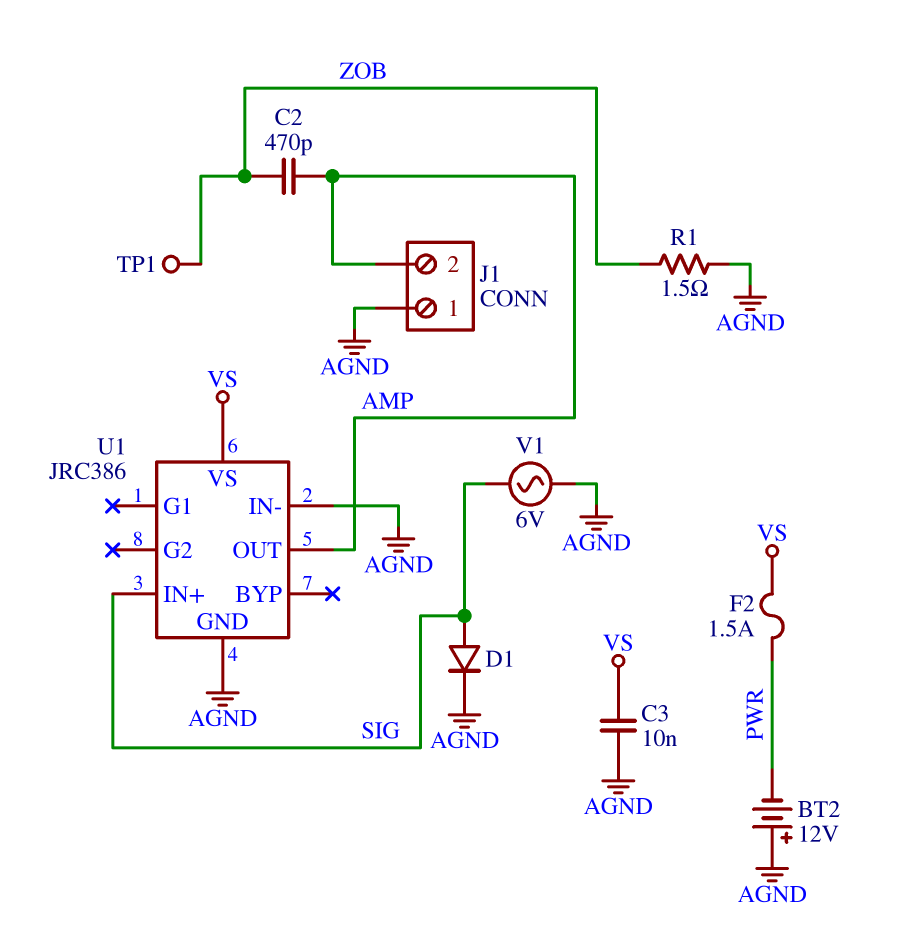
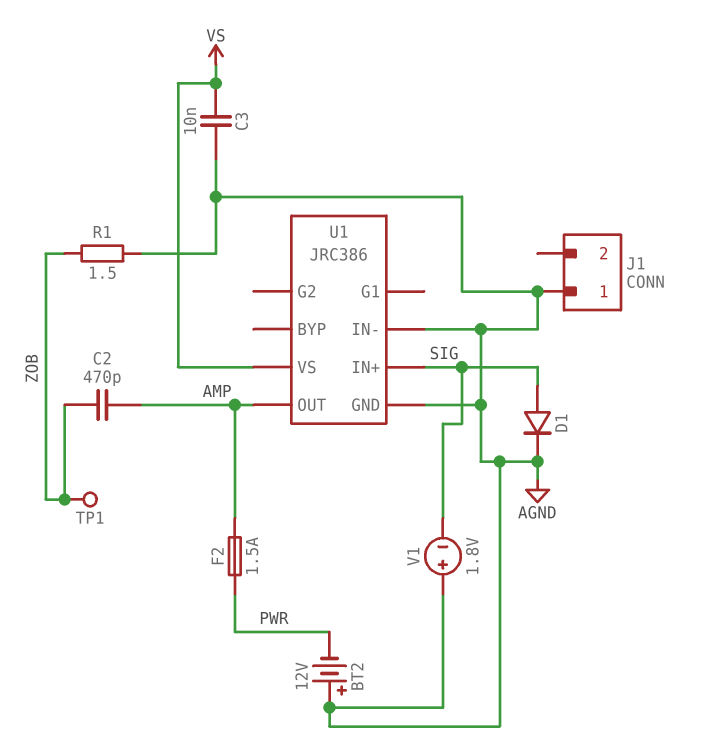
F2: 1.5A (PWR, VS) -> 1.5A (AMP, PWR)
J1 pin 2: AMP -> none
V1: AC 6V (AGND, SIG) -> 1.8V (plus AGND, minus SIG)

